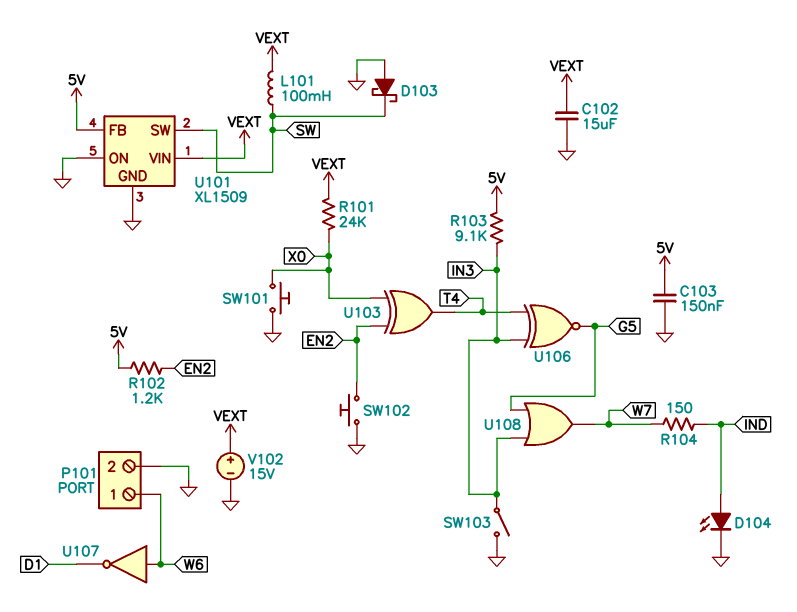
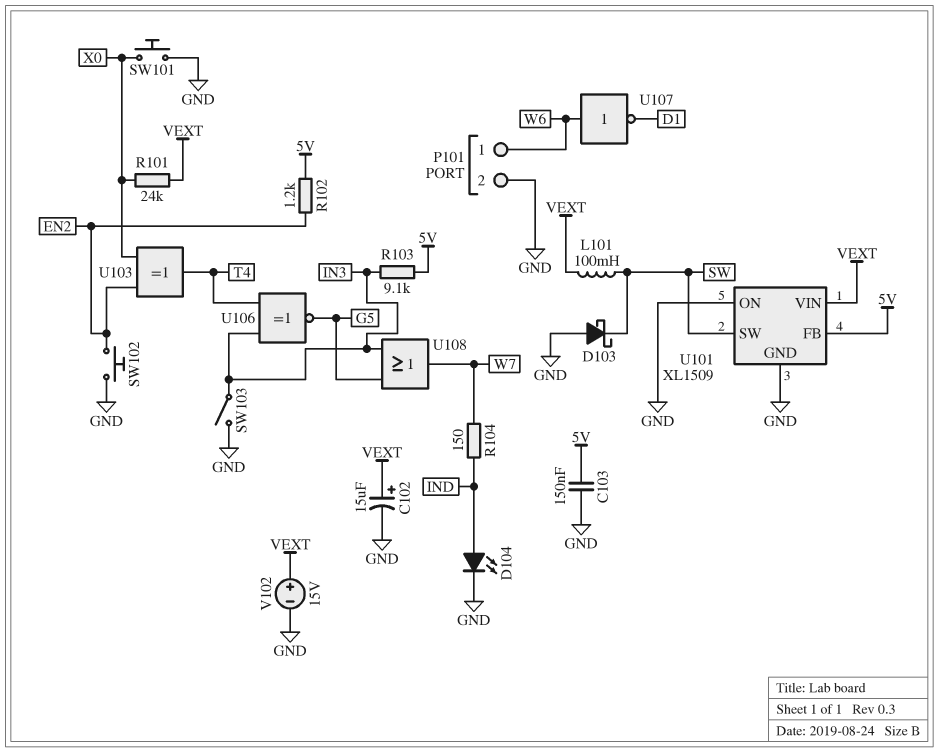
C102: 15uF (GND, VEXT) -> 15uF (plus VEXT, minus GND)

